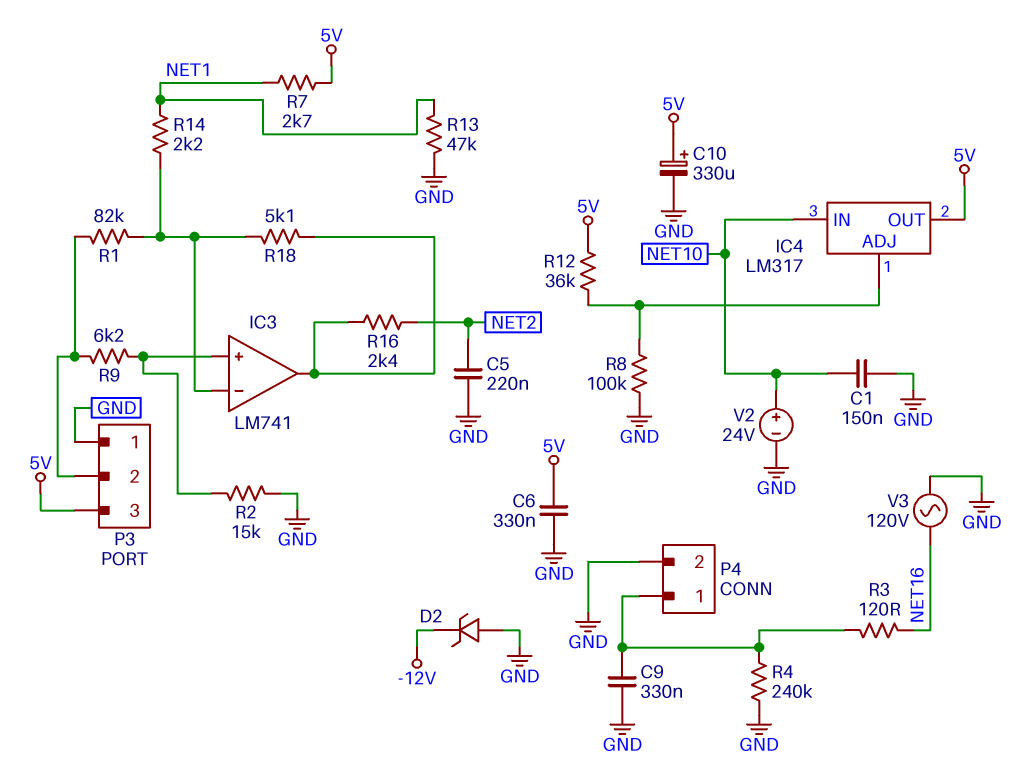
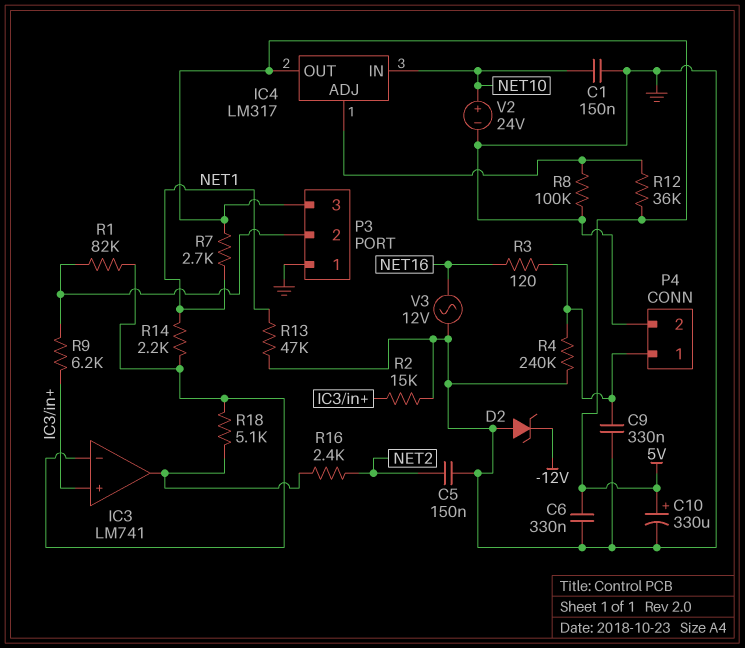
C5: 220nF (GND, NET2) -> 150nF (GND, NET2)
V3: AC 120V (GND, NET16) -> AC 12V (GND, NET16)

